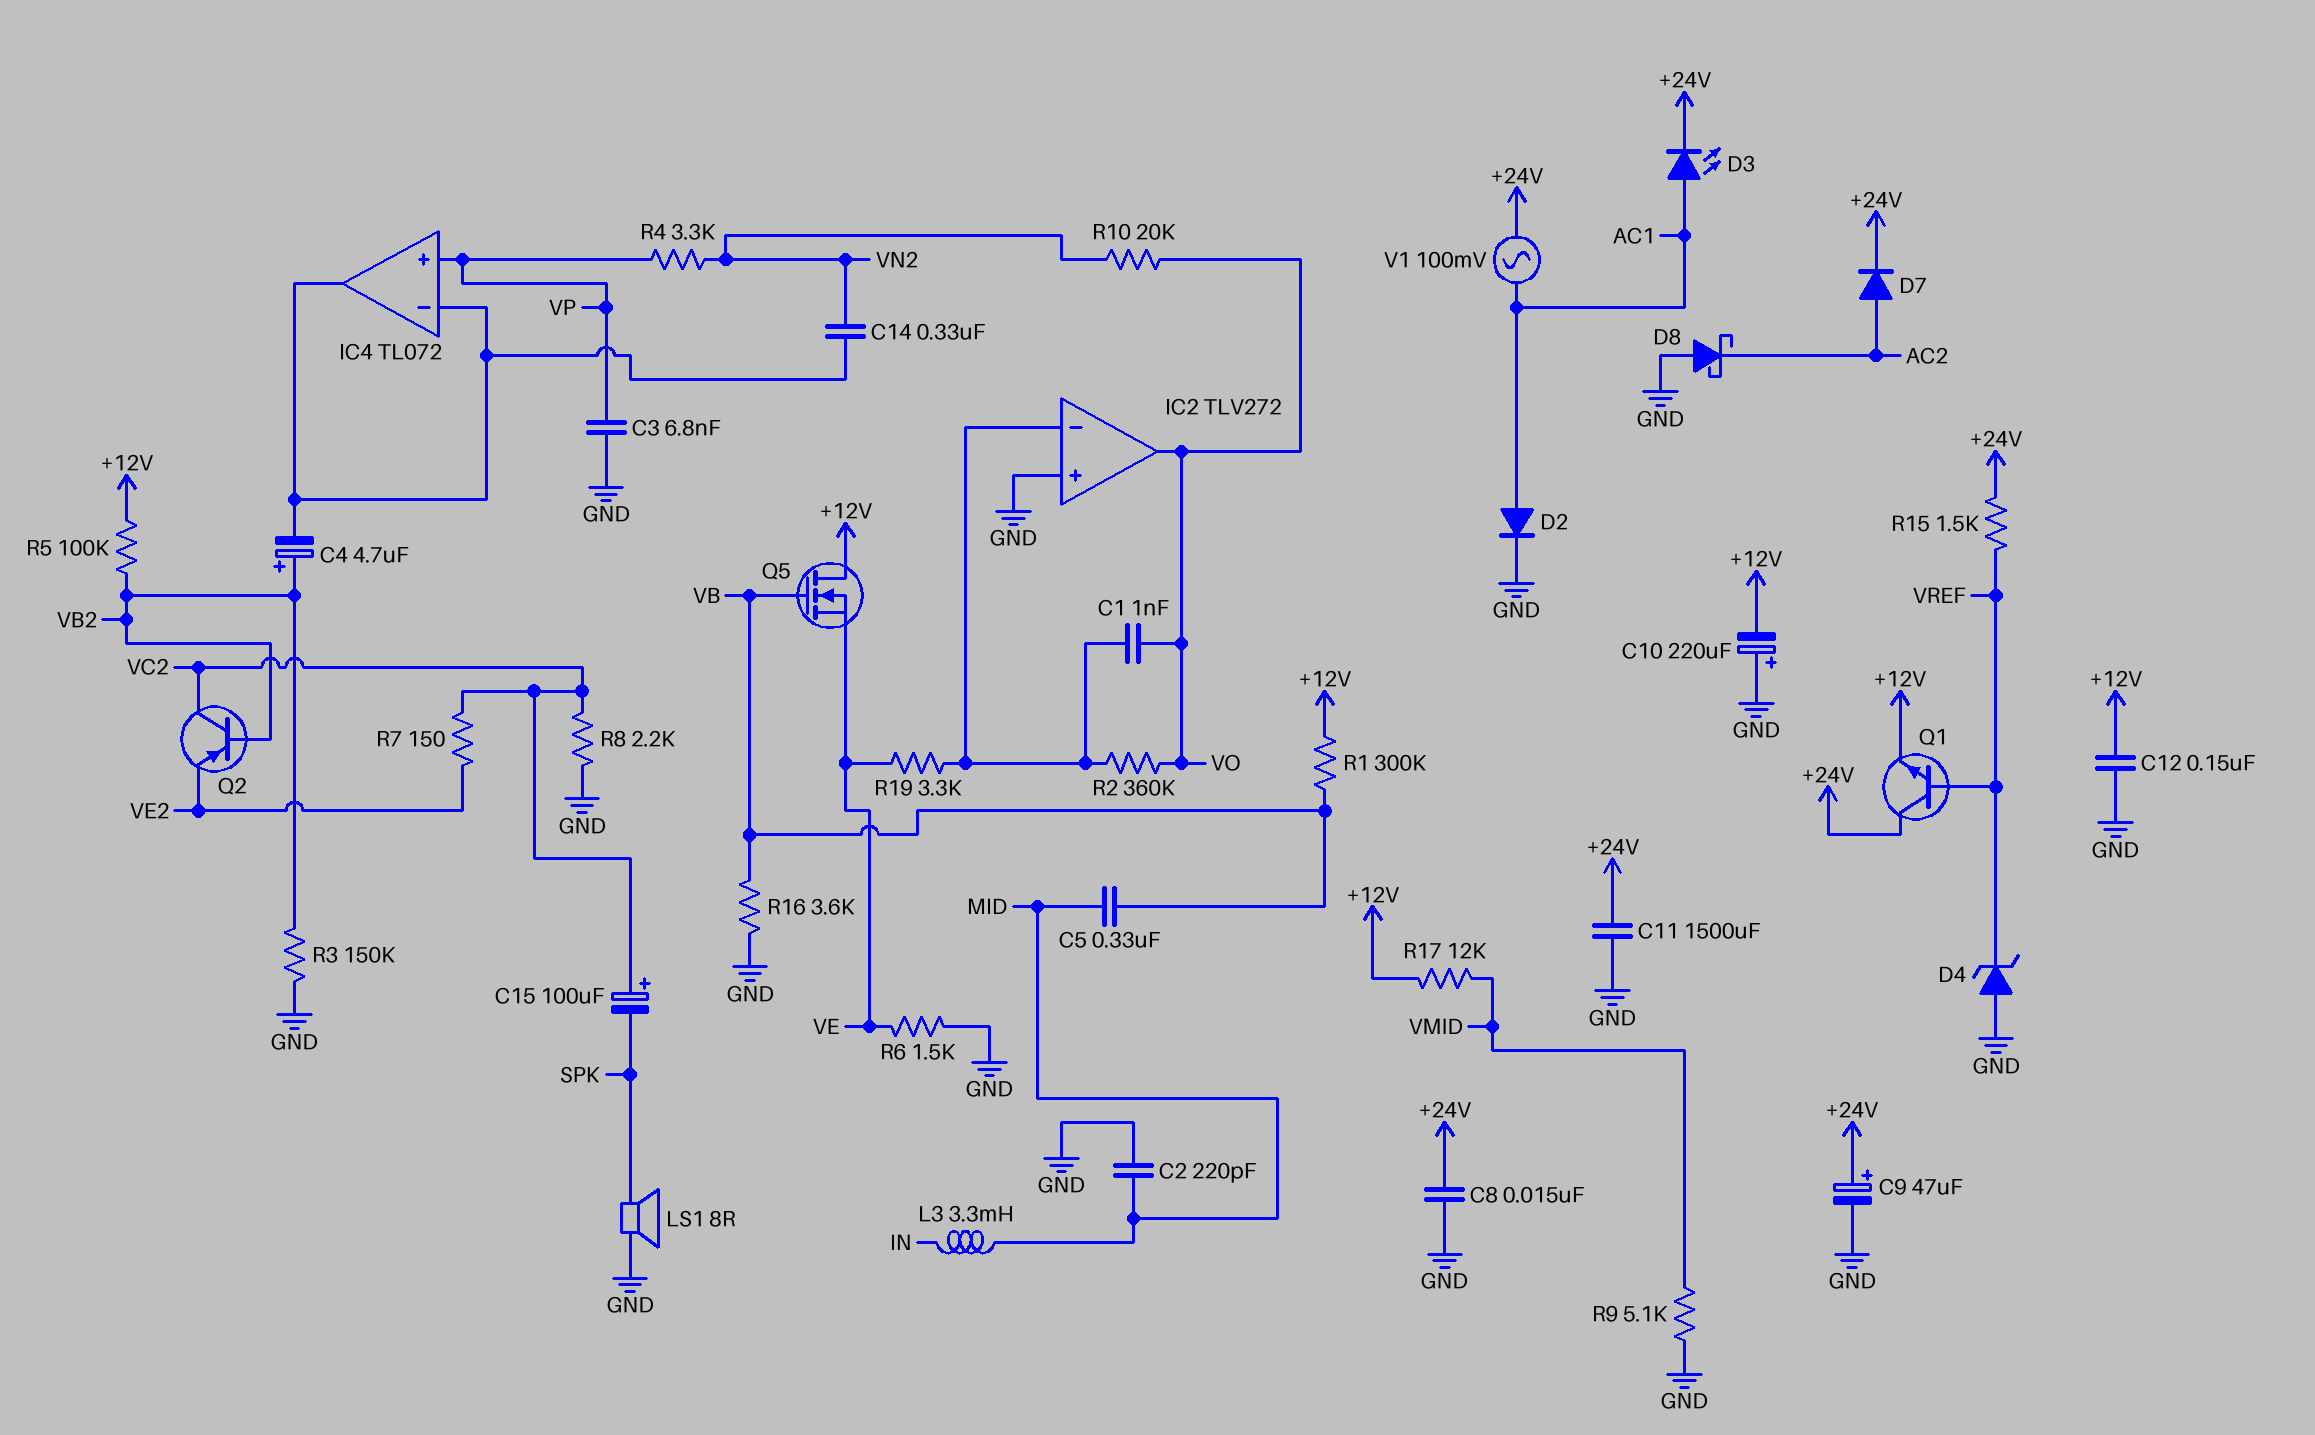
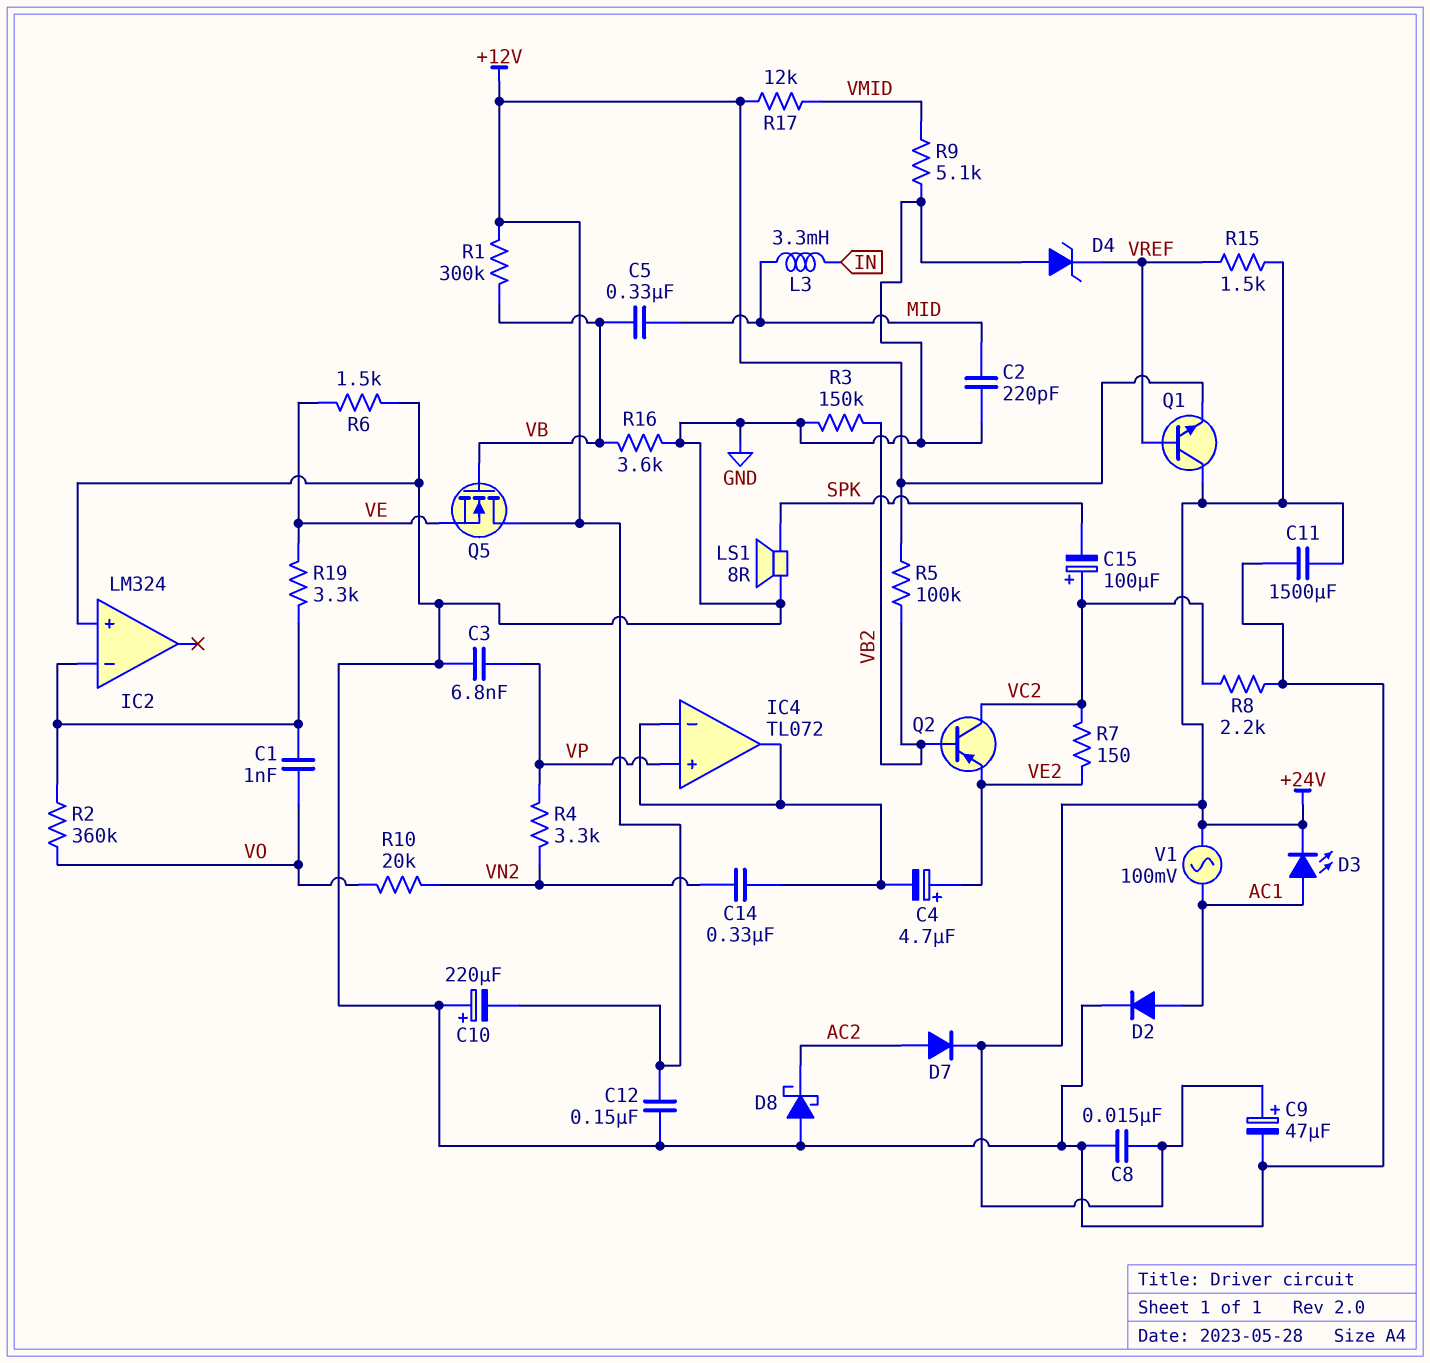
C4: 4.7uF (plus VB2, minus IC4/in-) -> 4.7uF (plus VE2, minus IC4/in-)
IC2: TLV272 -> LM324
IC2 pin out: VO -> none

